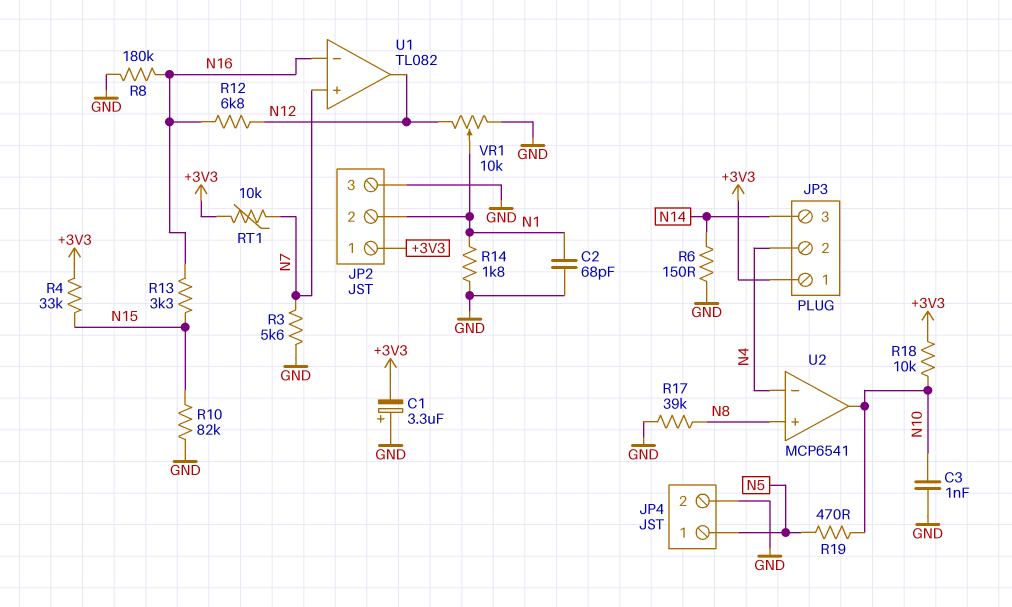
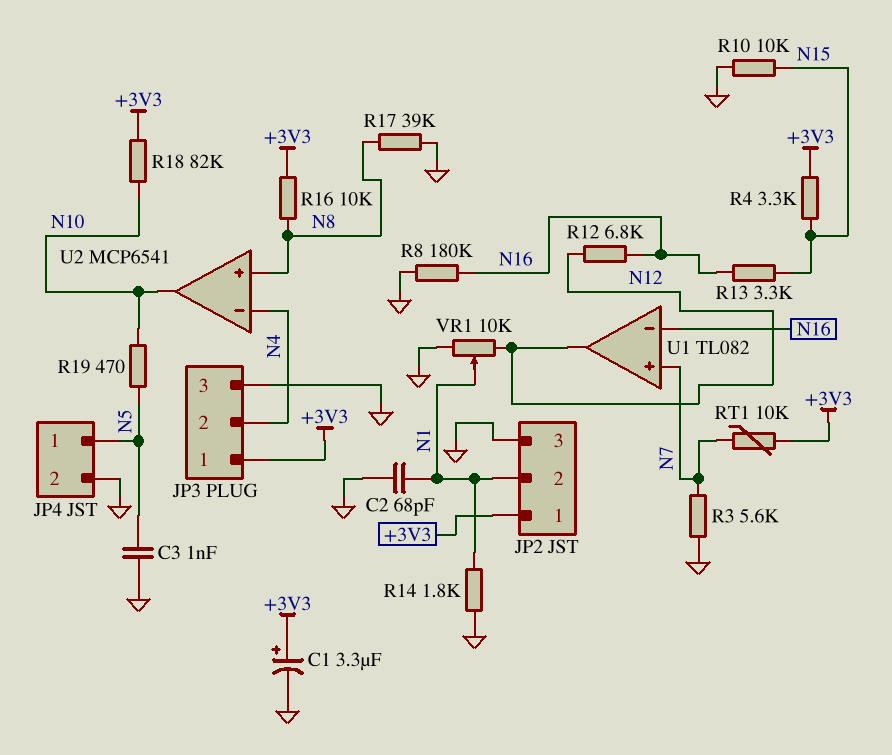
C1: 3.3uF (plus GND, minus +3V3) -> 3.3uF (plus +3V3, minus GND)
C3: 1nF (GND, N10) -> 1nF (GND, N5)
JP3 pin 3: N14 -> GND
R4: 33k (+3V3, N15) -> 3.3k (+3V3, N15)
R6: 150 (GND, N14) -> none
R10: 82k (GND, N15) -> 10k (GND, N15)
R16: none -> 10k (+3V3, N8)
R18: 10k (+3V3, N10) -> 82k (+3V3, N10)

